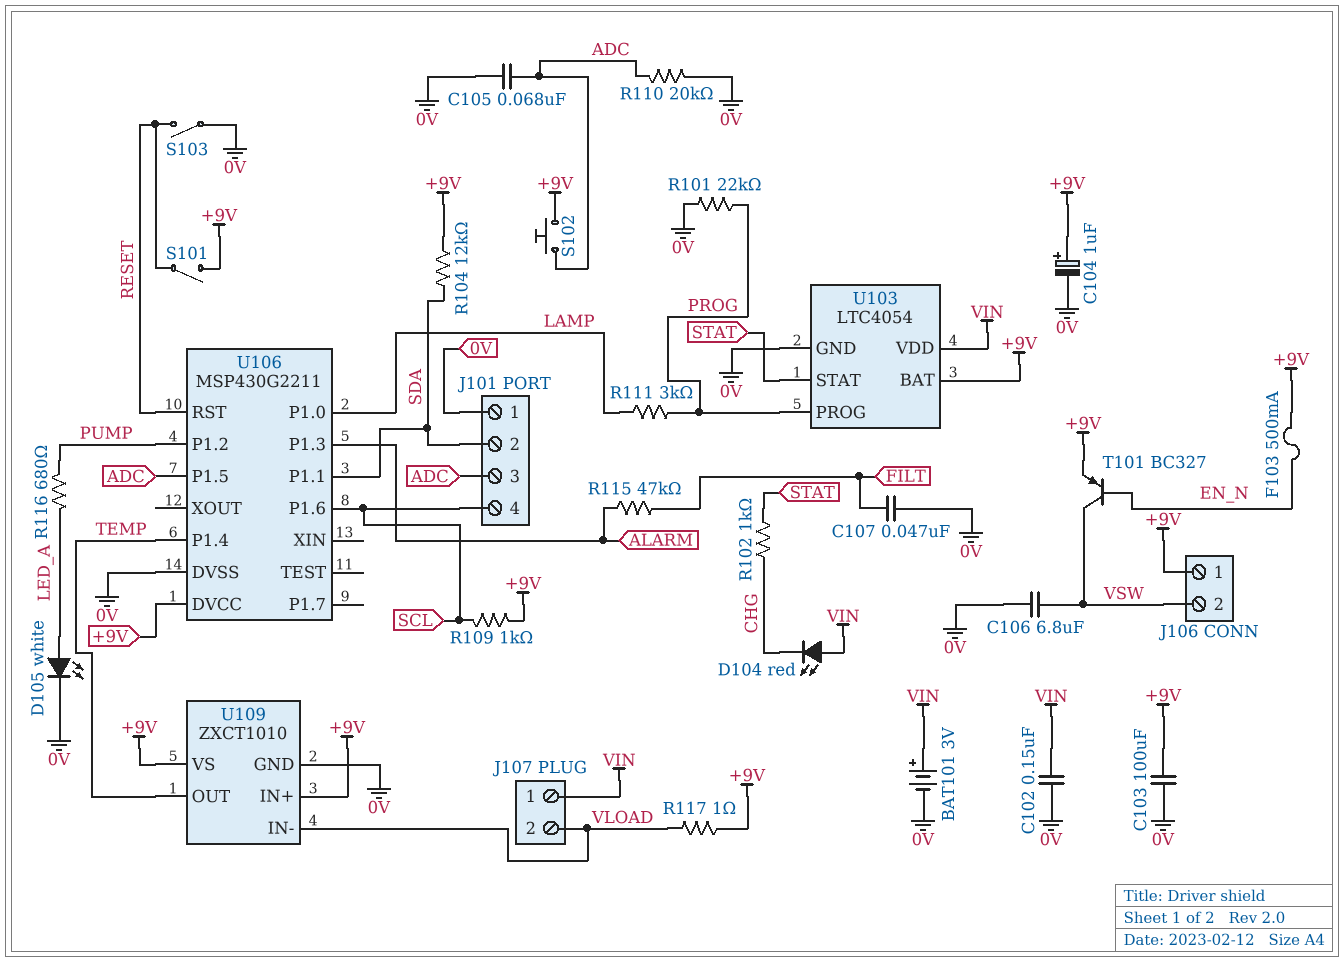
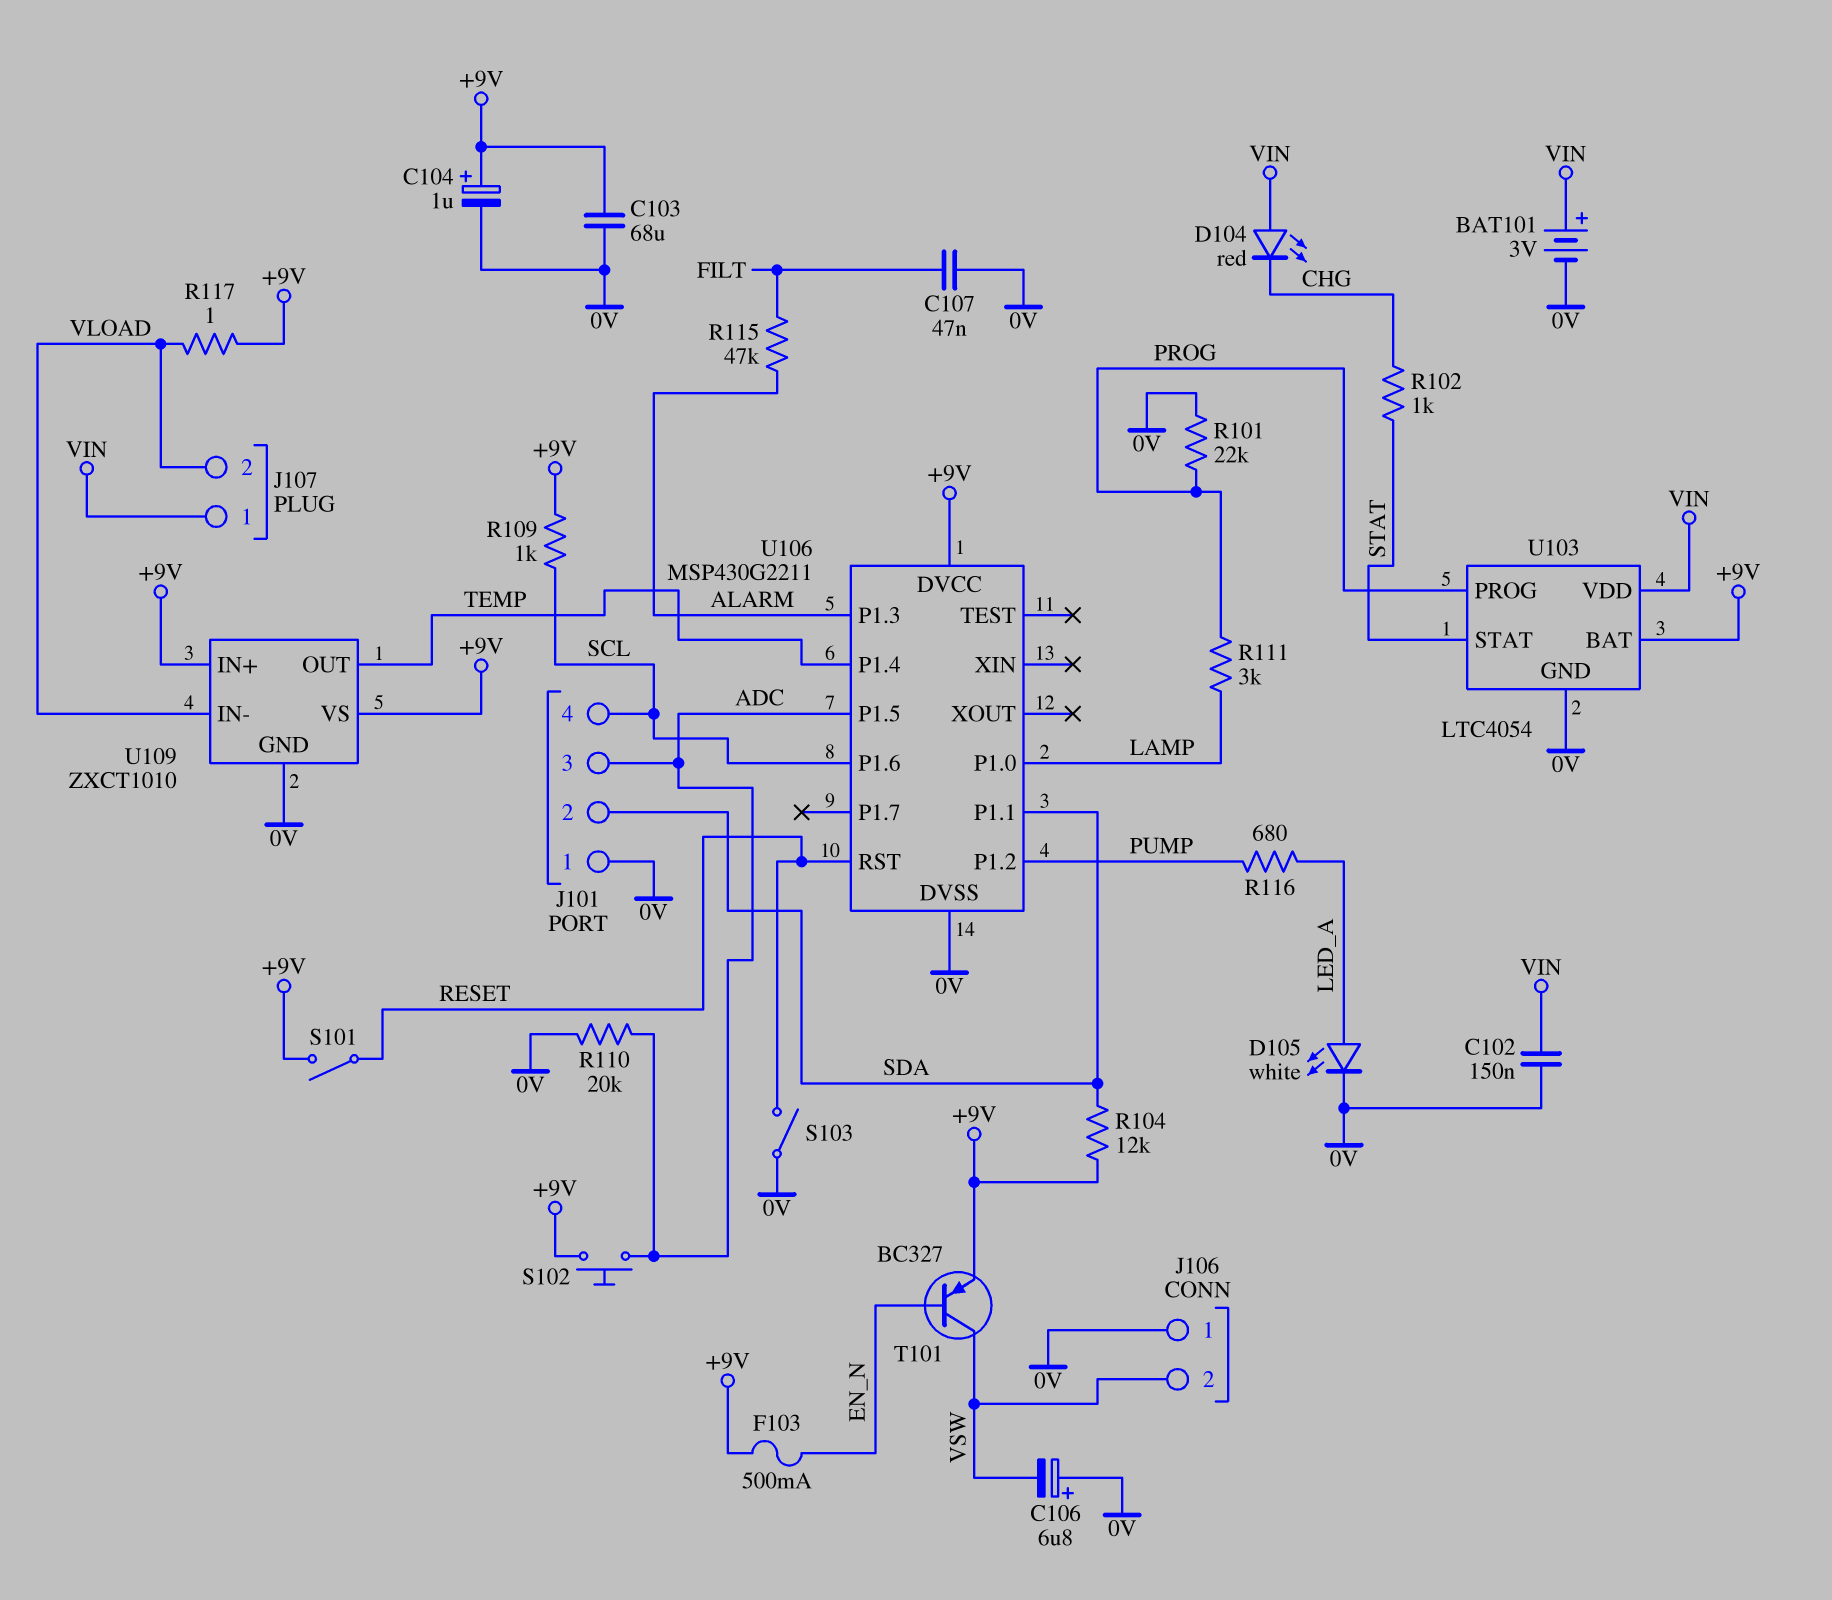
C103: 100uF (+9V, 0V) -> 68uF (+9V, 0V)
C105: 68nF (0V, ADC) -> none
C106: 6.8uF (0V, VSW) -> 6.8uF (plus 0V, minus VSW)
J106 pin 1: +9V -> 0V

